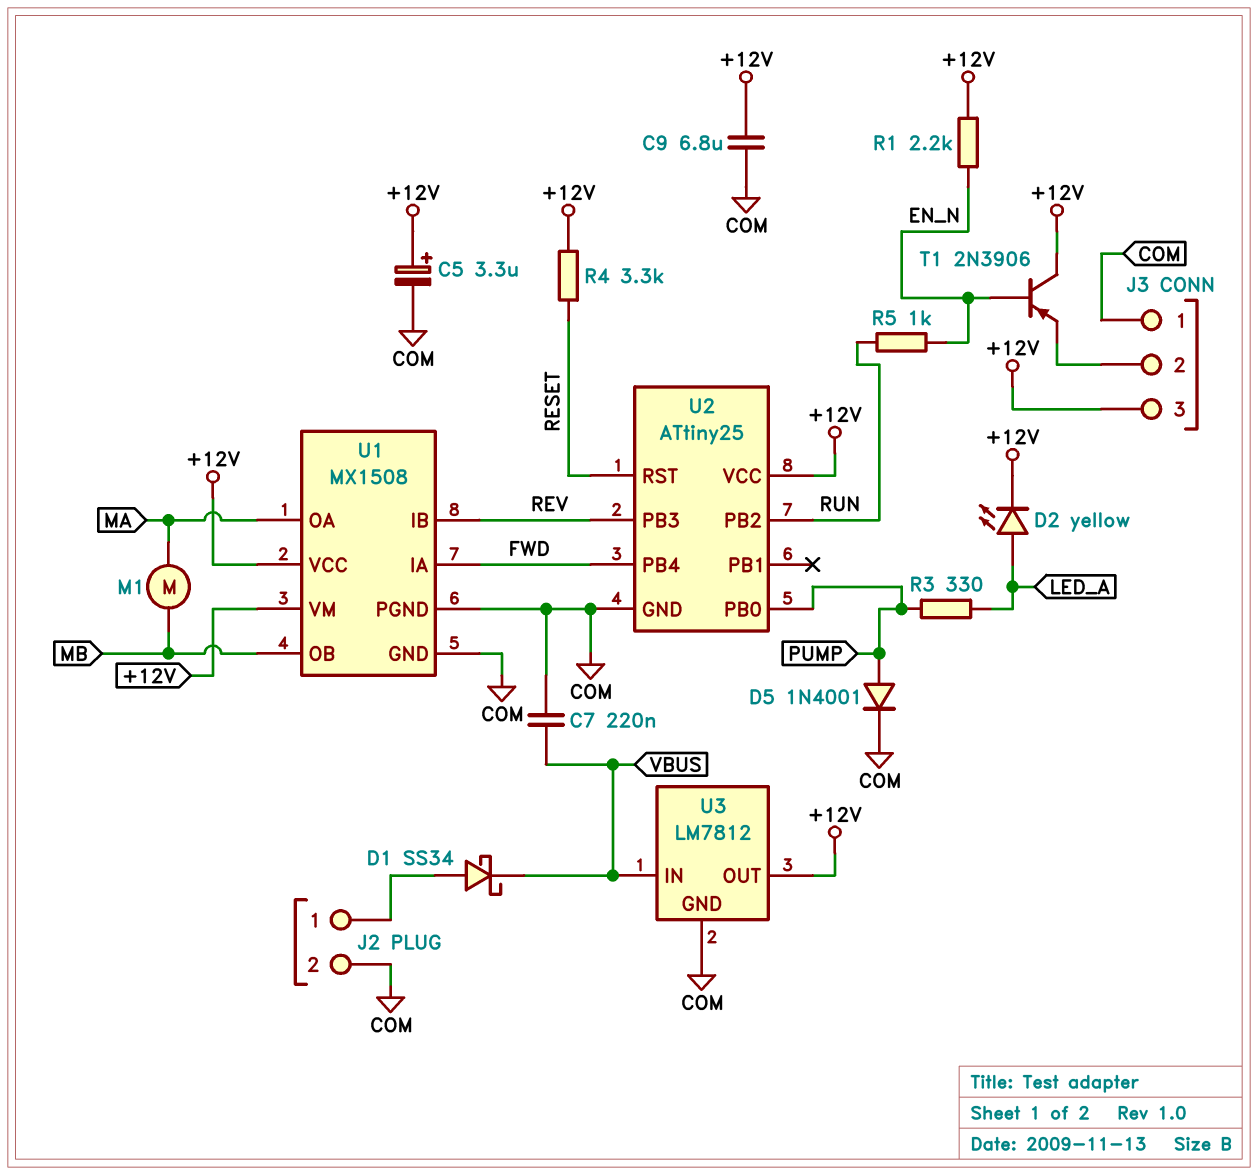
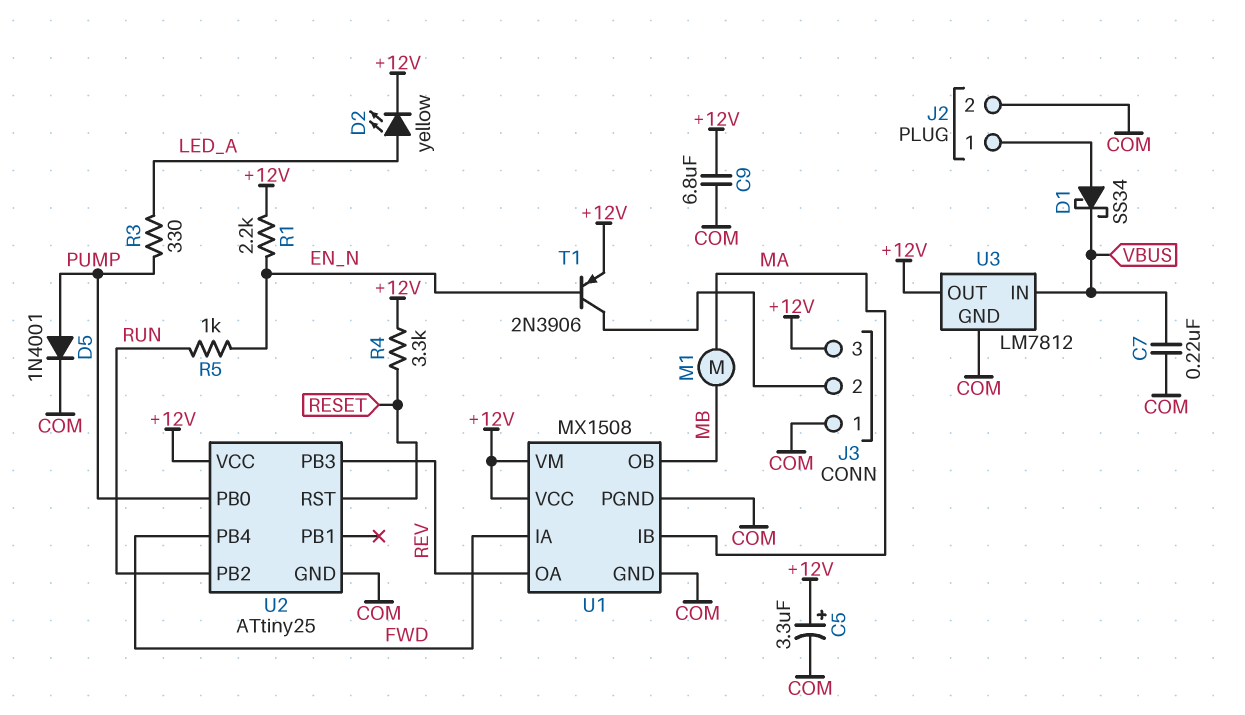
T1: PNP 2N3906 (B EN_N, C +12V, E J3/2) -> PNP 2N3906 (B EN_N, C J3/2, E +12V)
U1 pin IB: REV -> MA
U1 pin OA: MA -> REV

